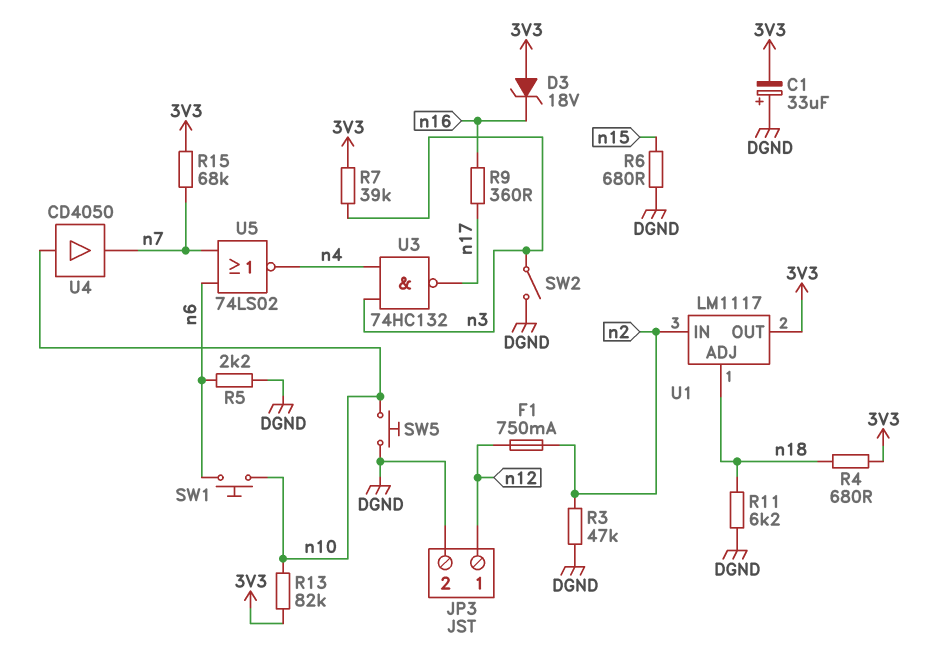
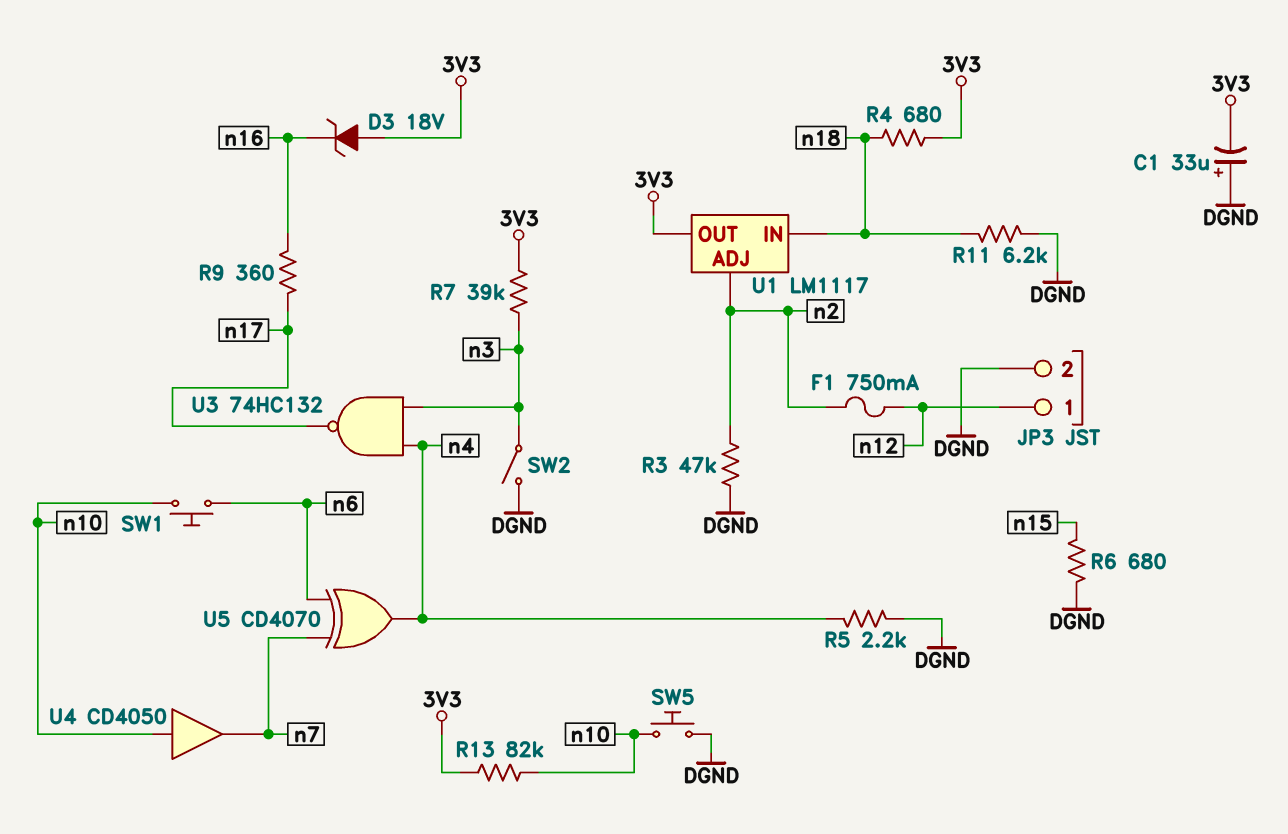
R5: 2.2k (DGND, n6) -> 2.2k (DGND, n4)
R15: 68k (3V3, n7) -> none
U1 pin ADJ: n18 -> n2
U1 pin IN: n2 -> n18
U5: NOR 74LS02 (in n6, in n7, out n4) -> XOR CD4070 (in n6, in n7, out n4)

